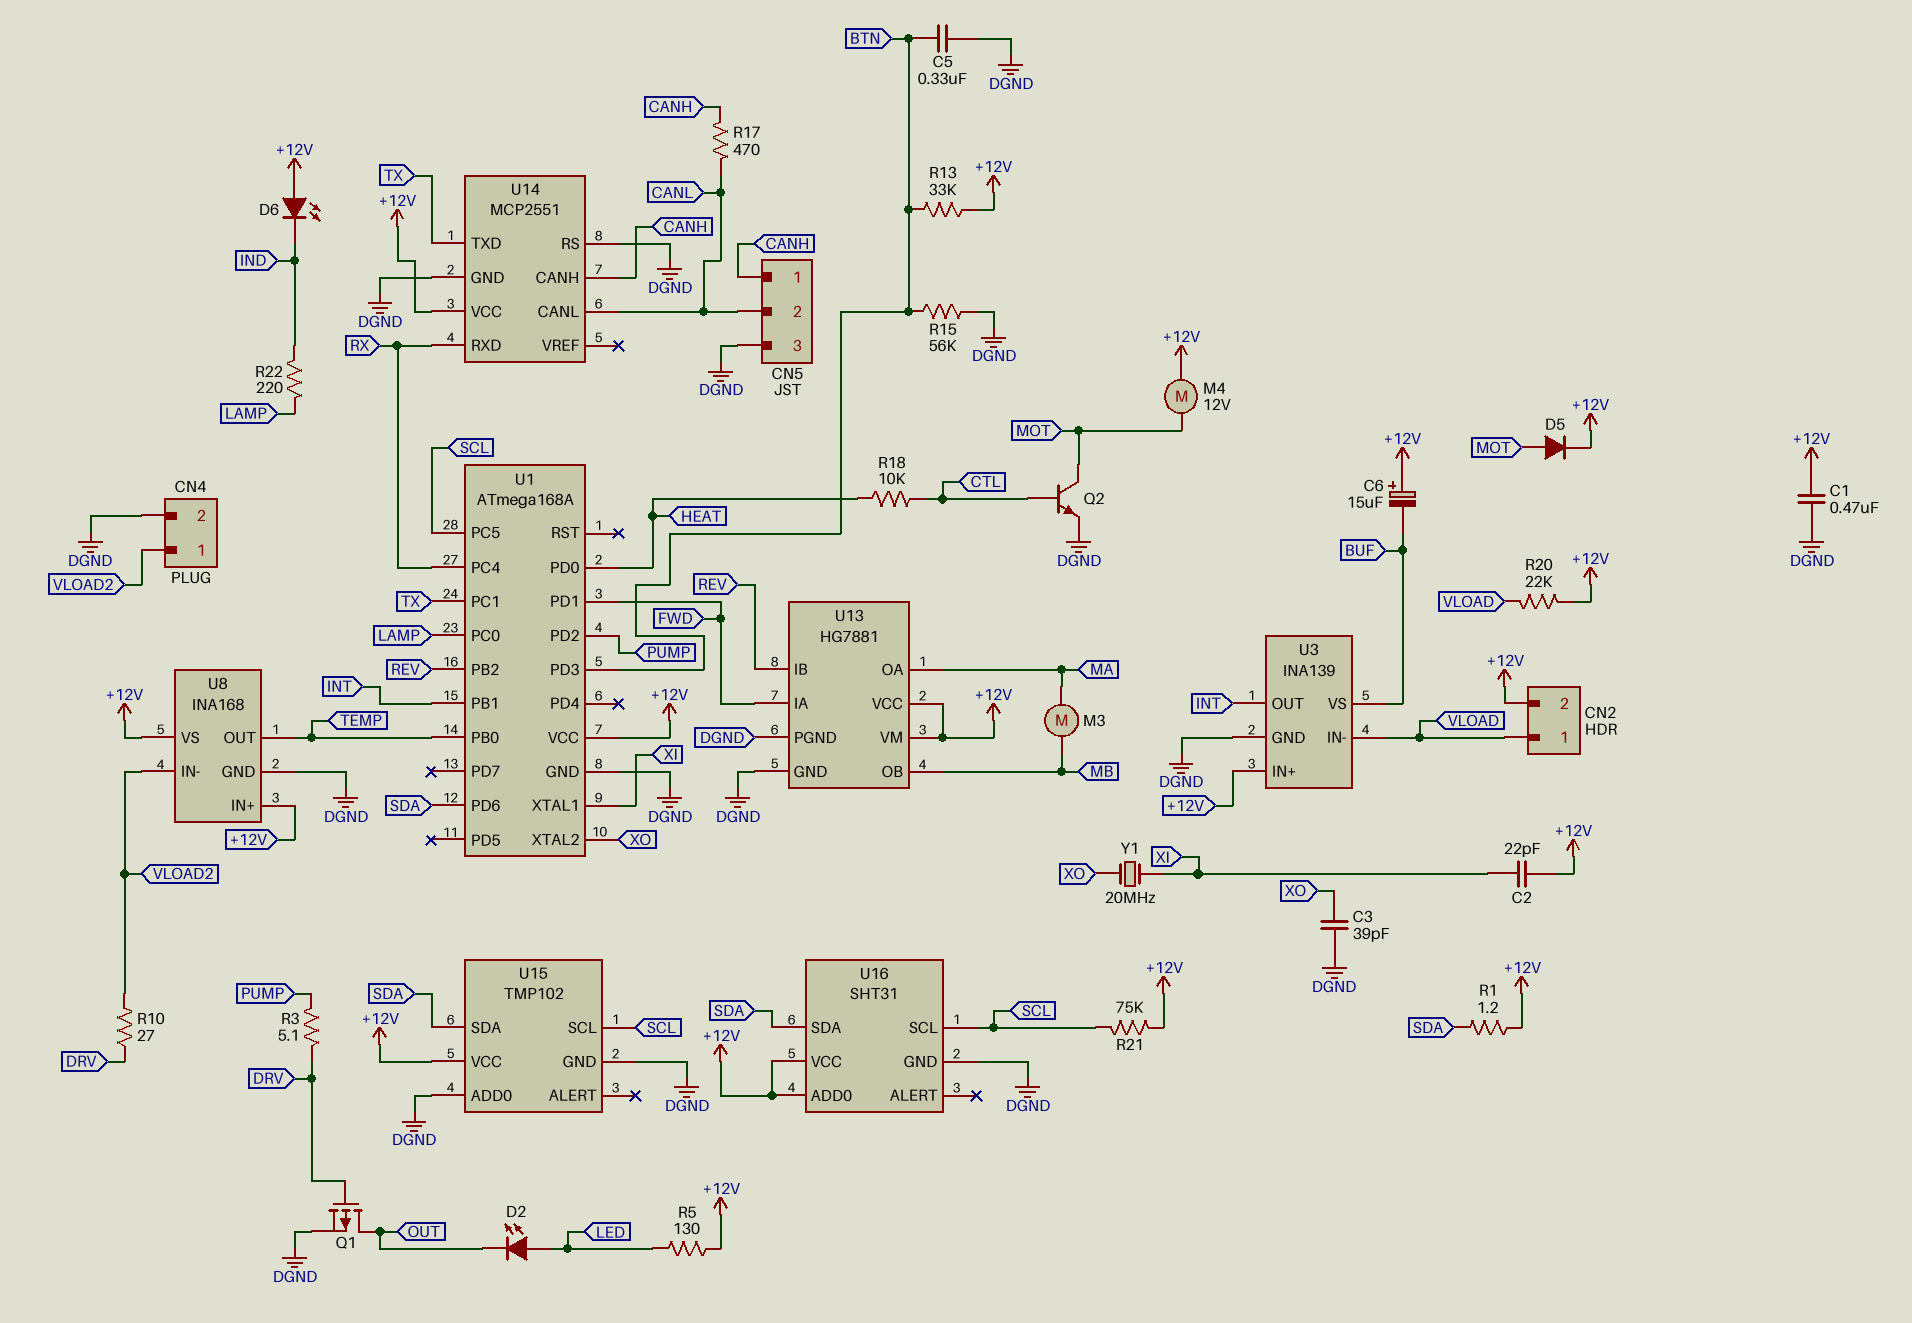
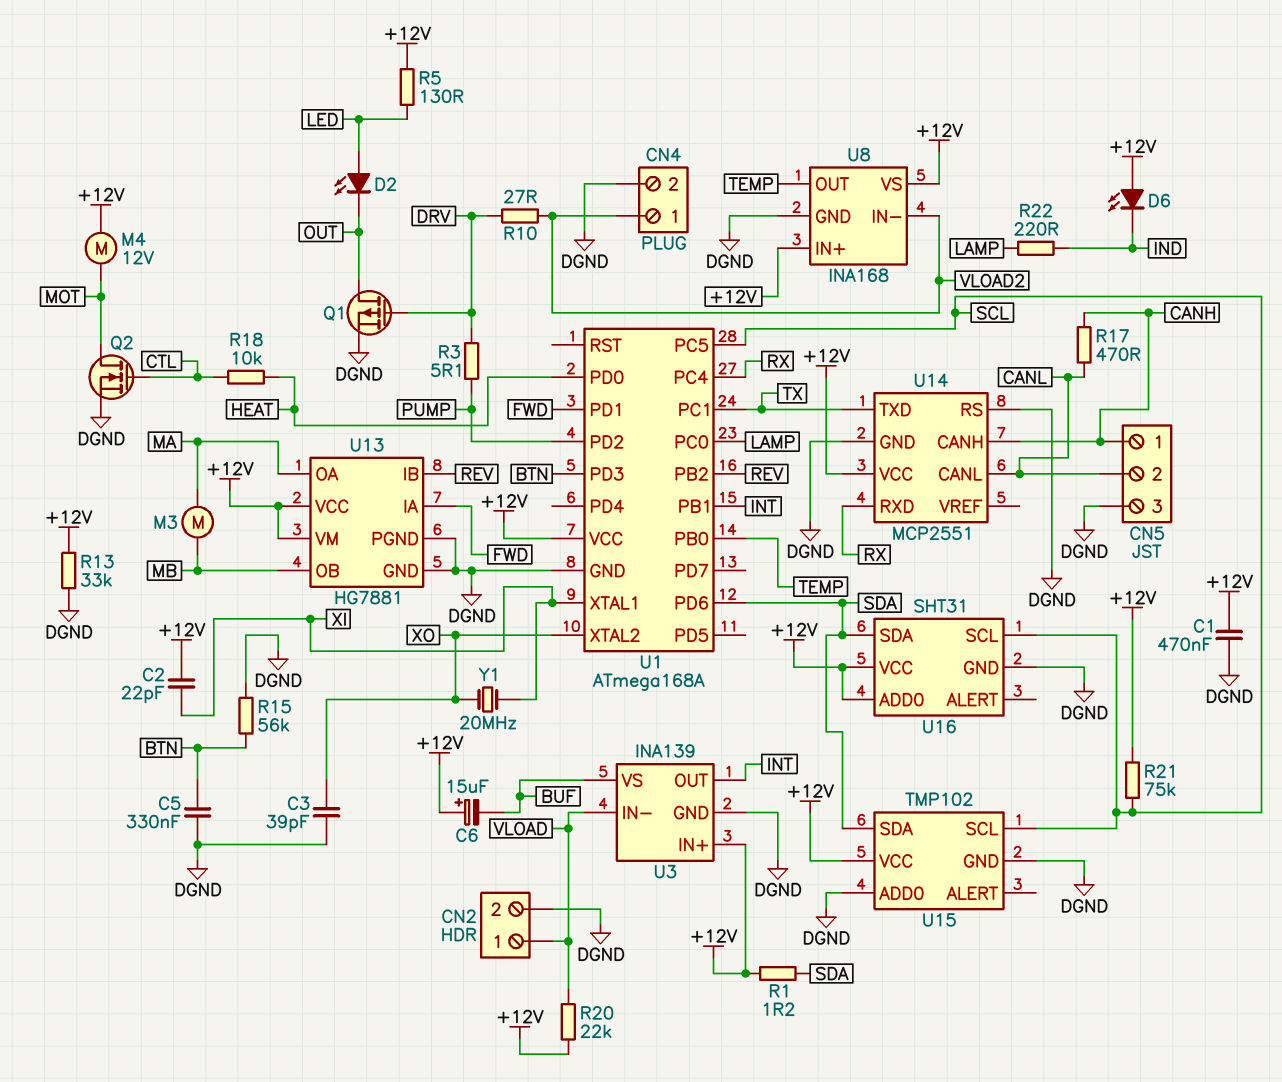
CN2 pin 2: +12V -> DGND
D5: diode (A MOT, K +12V) -> none
Q2: NPN (B CTL, C MOT, E DGND) -> NMOS (G CTL, D MOT, S DGND)
R13: 33k (+12V, BTN) -> 33k (+12V, DGND)

